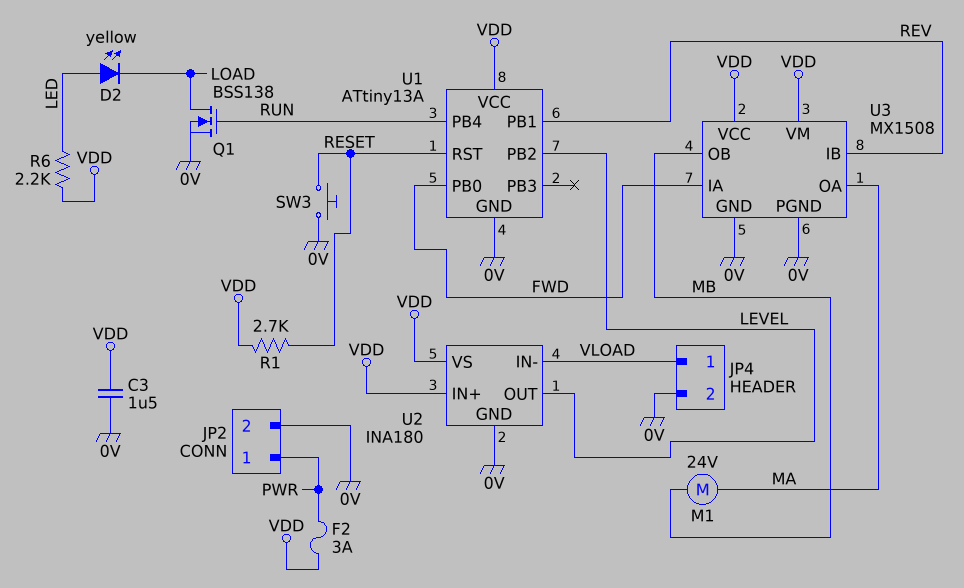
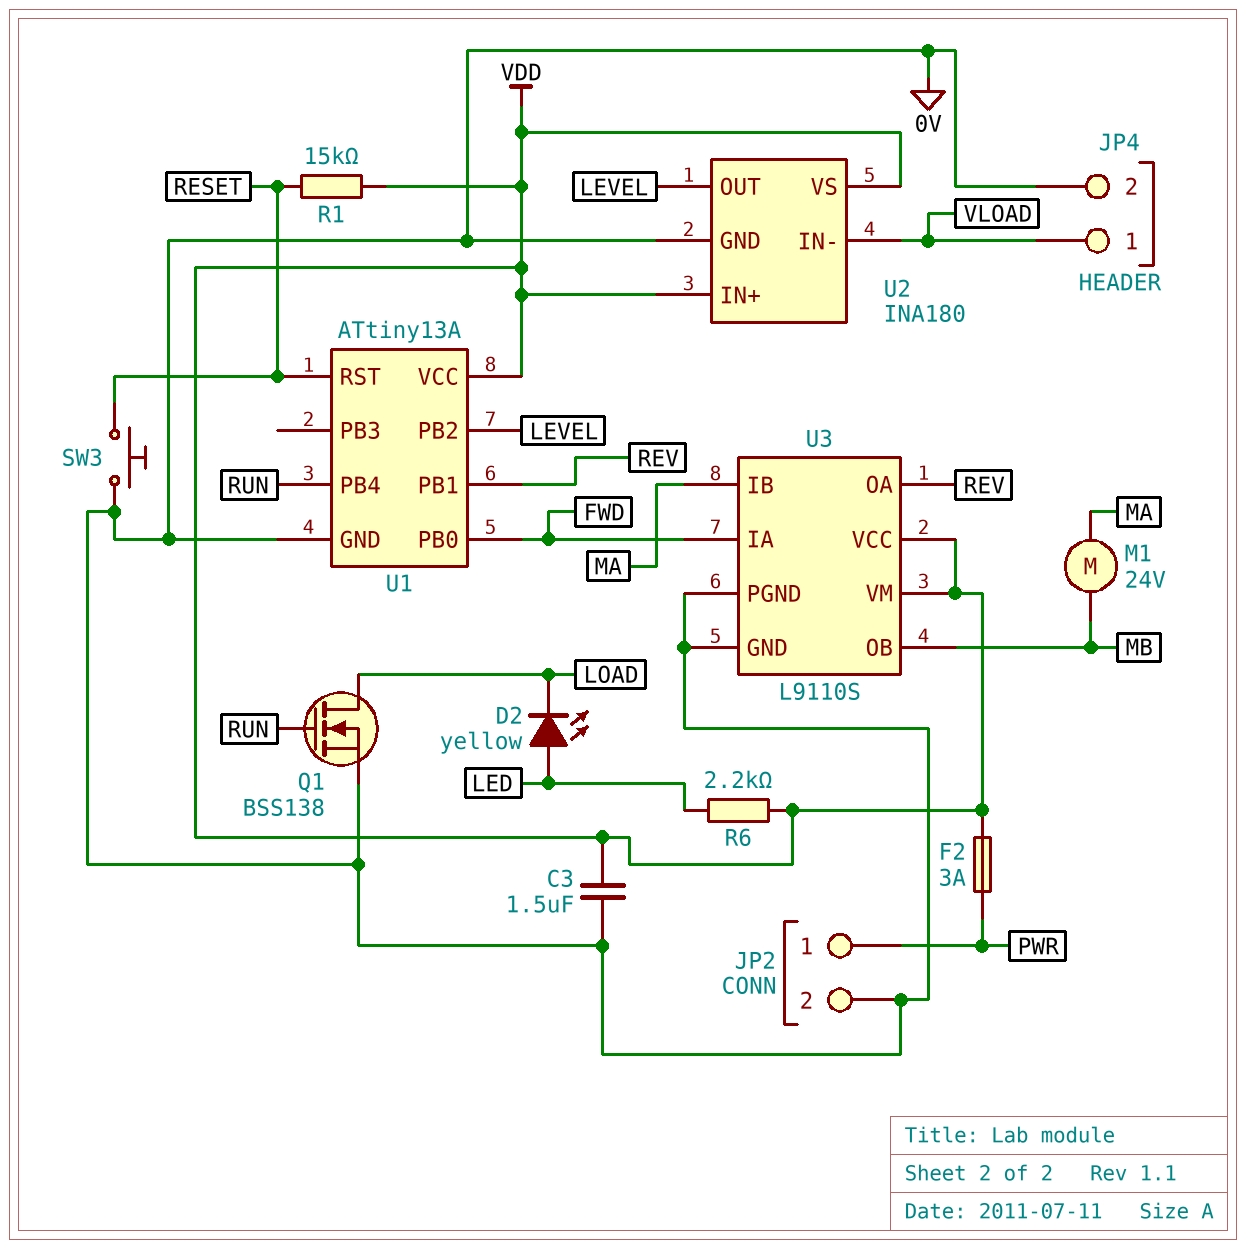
R1: 2.7k (RESET, VDD) -> 15k (RESET, VDD)
U3: MX1508 -> L9110S
U3 pin IB: REV -> MA
U3 pin OA: MA -> REV

